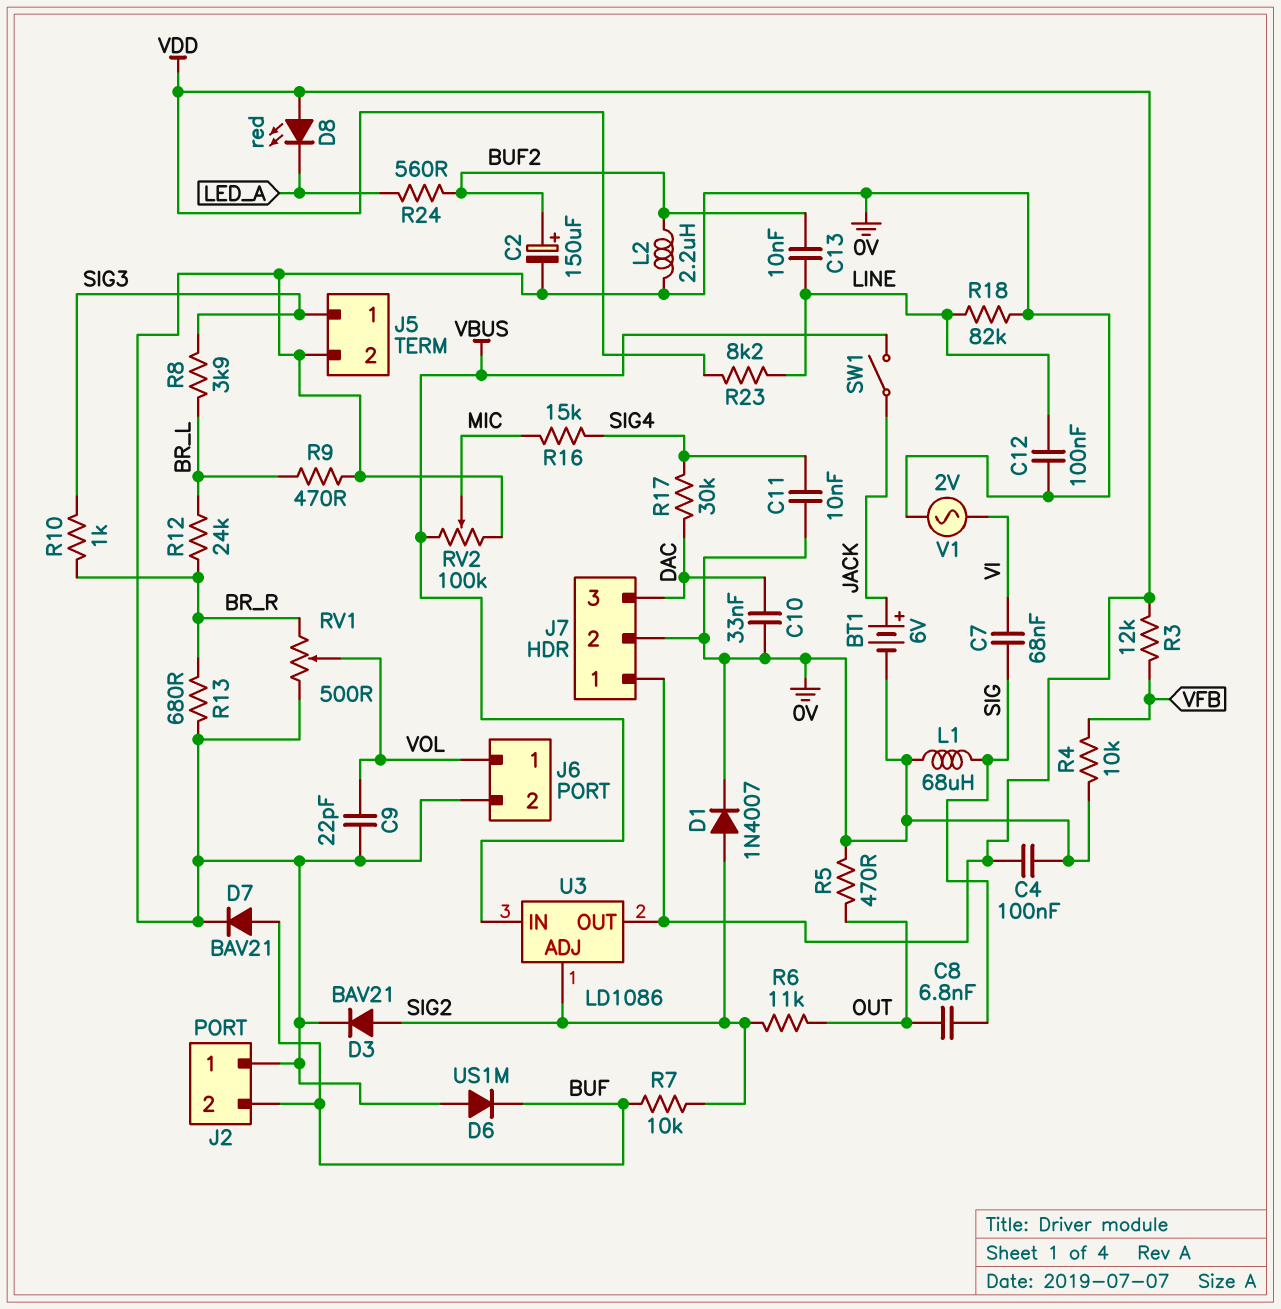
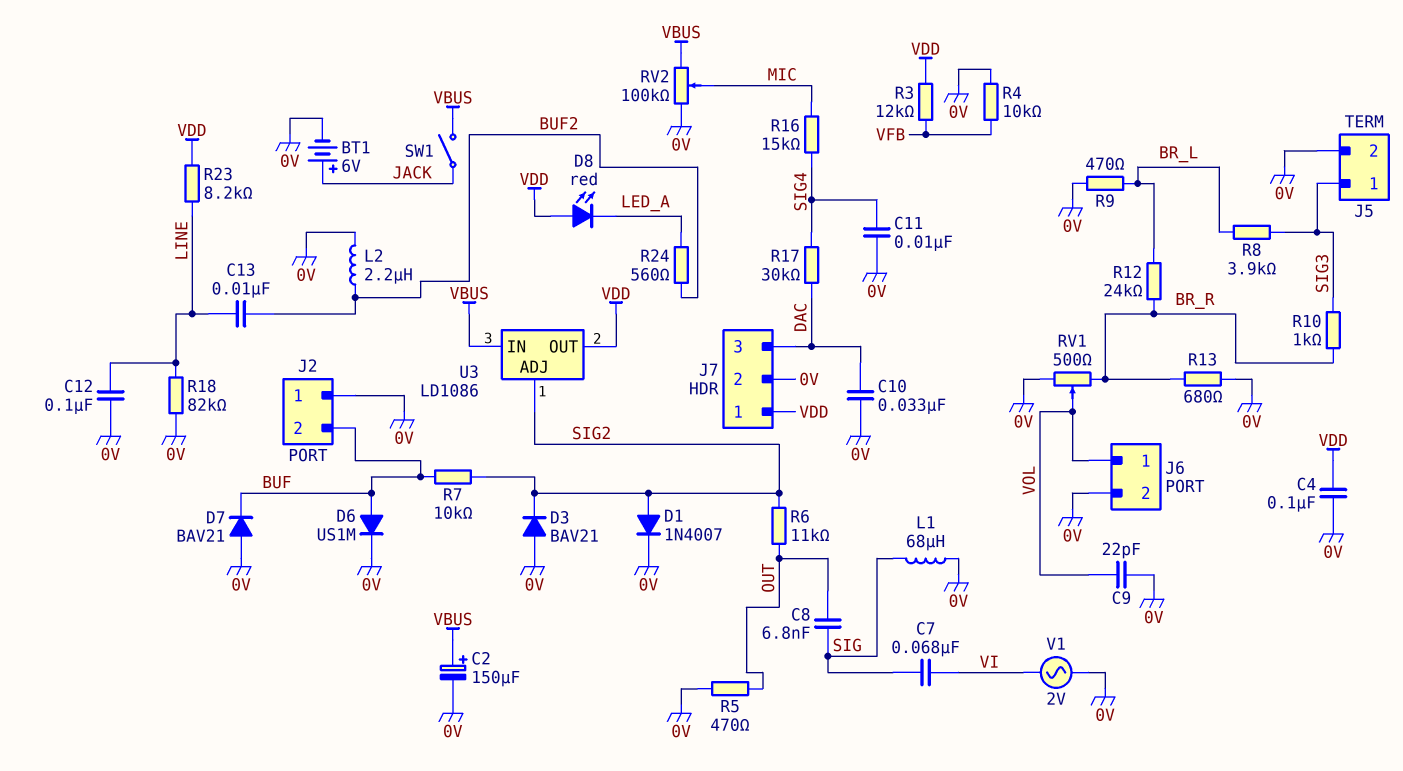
C2: 150uF (plus BUF2, minus 0V) -> 150uF (plus VBUS, minus 0V)
D3: diode BAV21 (A SIG2, K 0V) -> diode BAV21 (A 0V, K SIG2)
D6: diode US1M (A 0V, K BUF) -> diode US1M (A BUF, K 0V)
D7: diode BAV21 (A BUF, K 0V) -> diode BAV21 (A 0V, K BUF)

